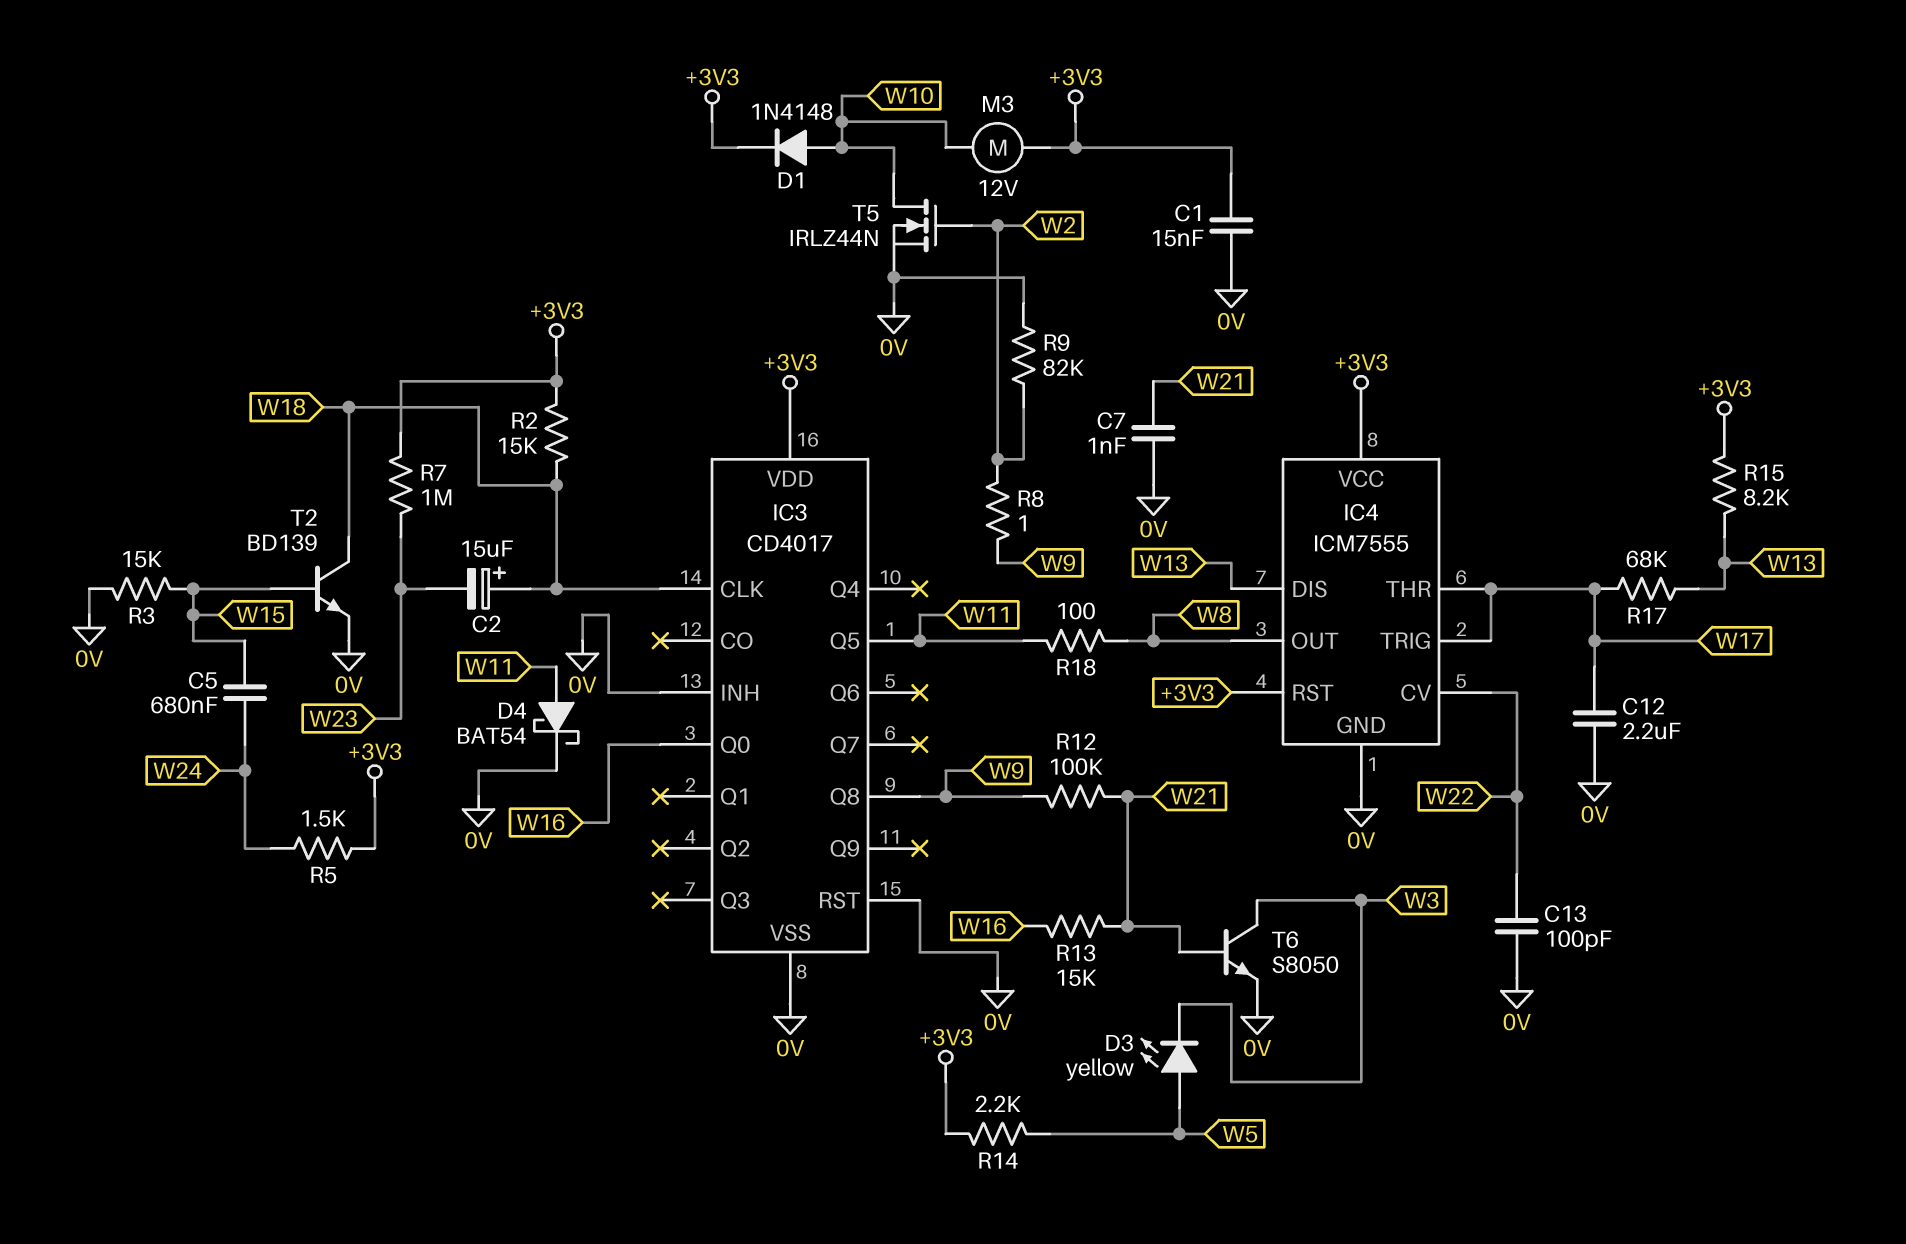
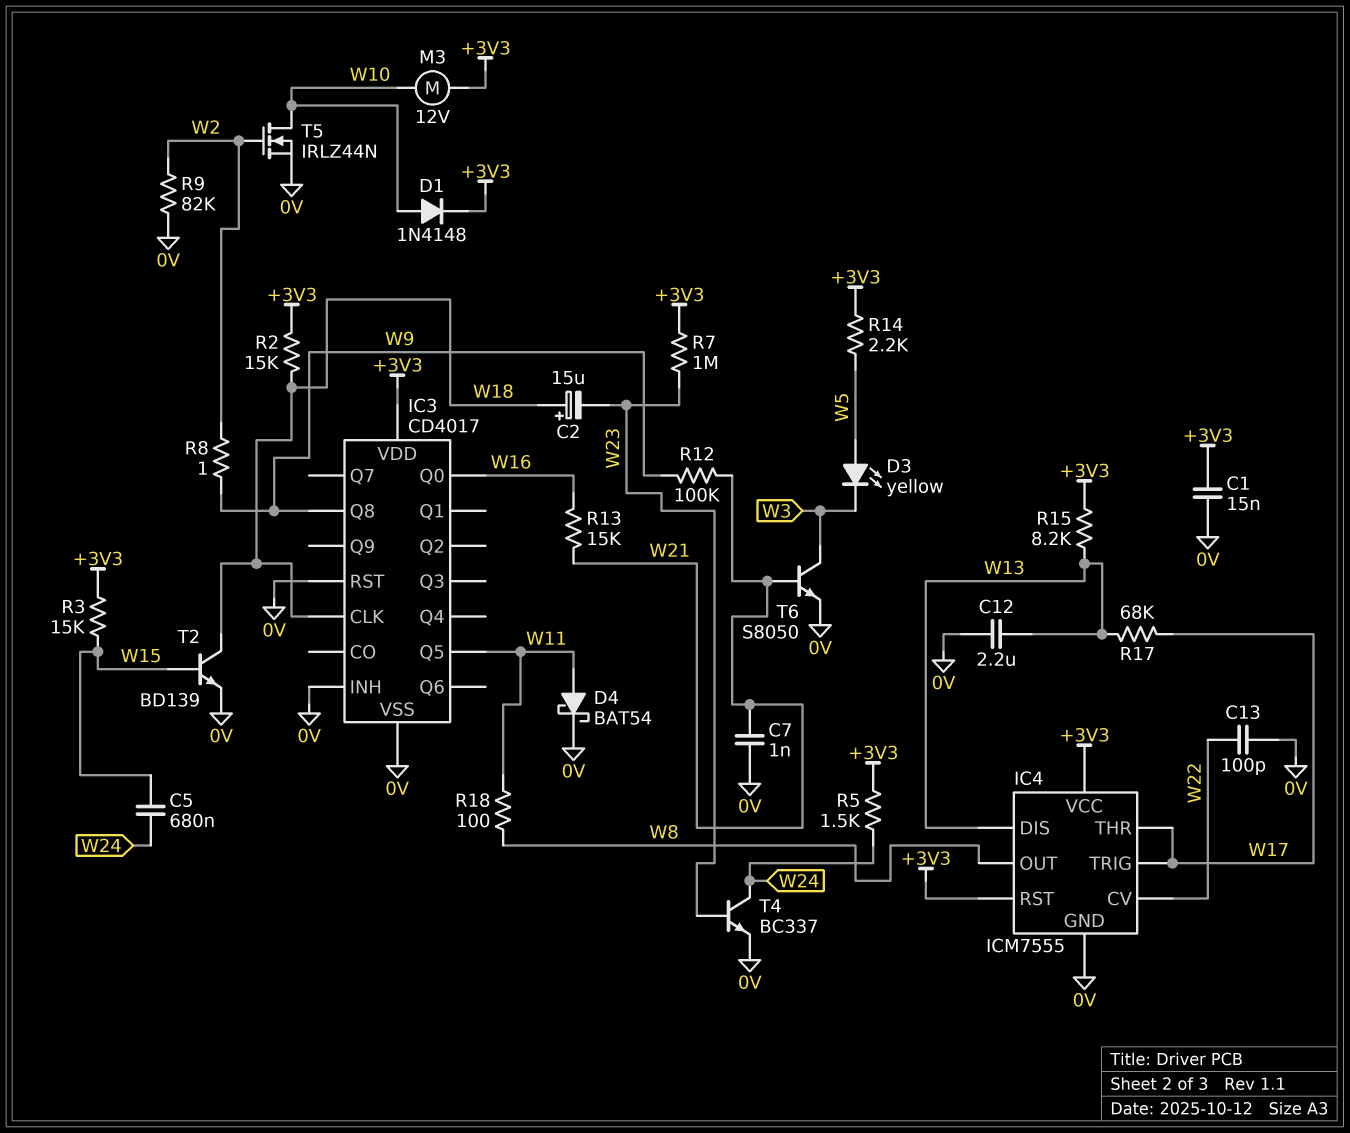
C12: 2.2uF (0V, W17) -> 2.2uF (0V, W13)
R3: 15k (0V, W15) -> 15k (+3V3, W15)
T4: none -> NPN BC337 (B W23, C W24, E 0V)

